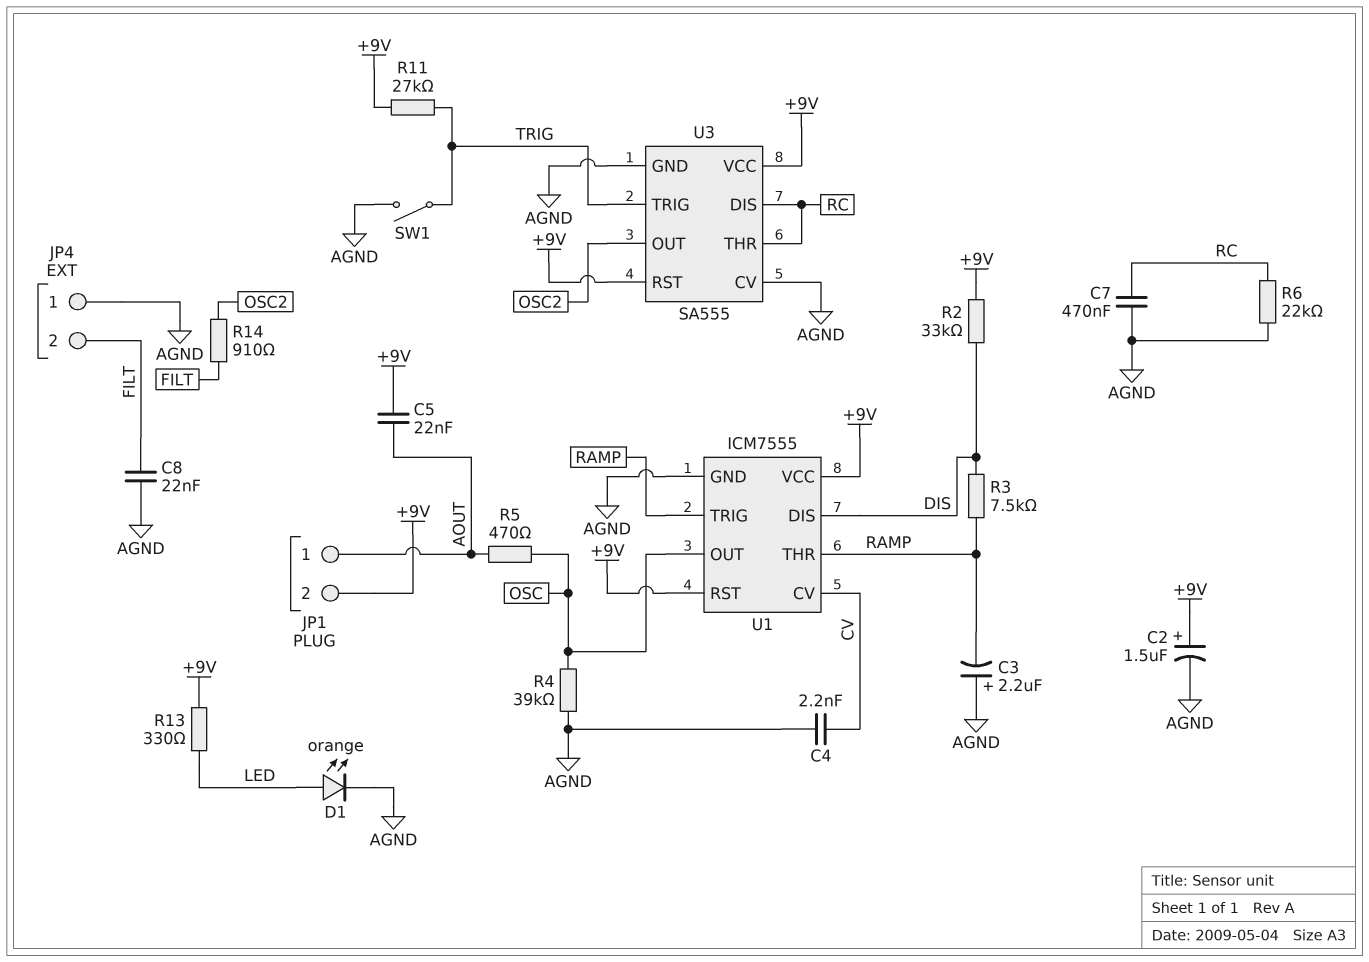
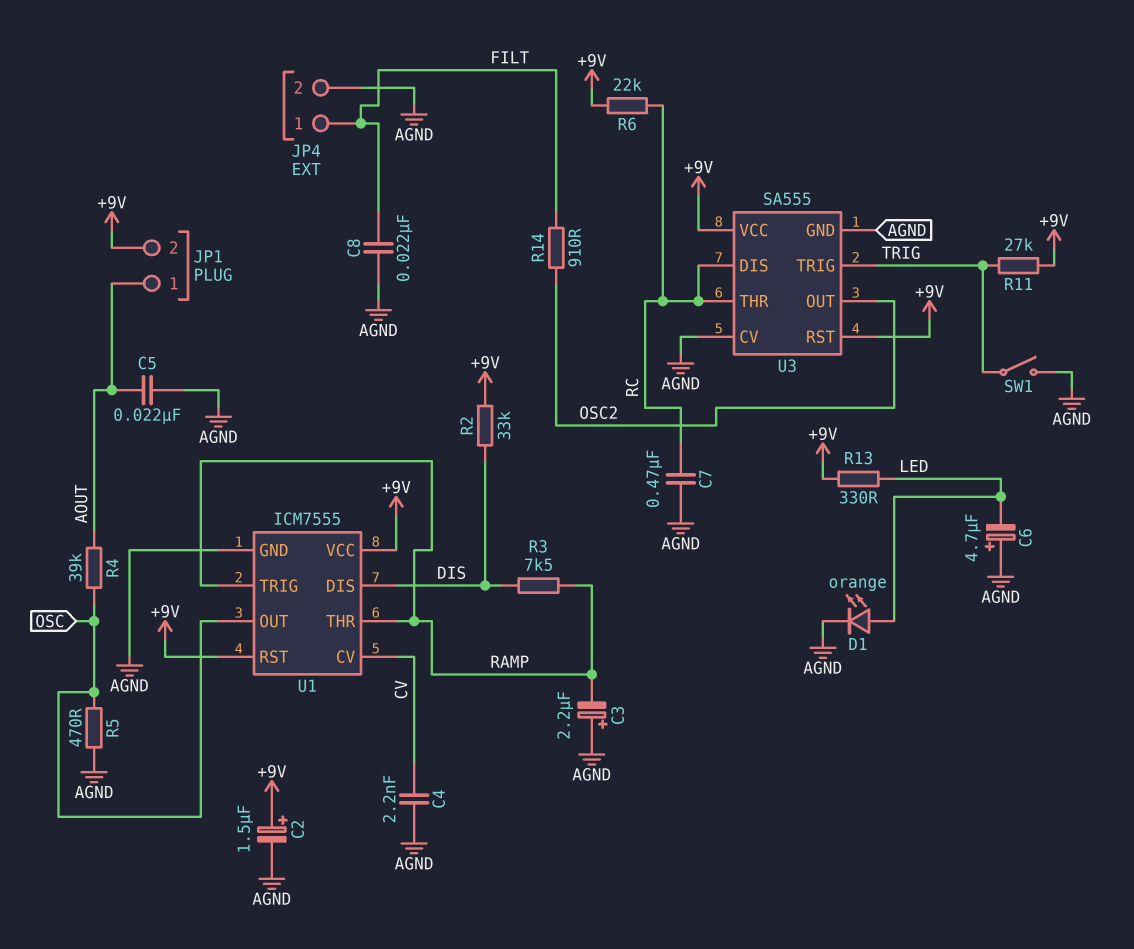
C5: 22nF (+9V, AOUT) -> 22nF (AGND, AOUT)
C6: none -> 4.7uF (plus AGND, minus LED)
JP4 pin 1: AGND -> FILT
JP4 pin 2: FILT -> AGND
R4: 39k (AGND, OSC) -> 39k (AOUT, OSC)
R5: 470 (AOUT, OSC) -> 470 (AGND, OSC)
R6: 22k (AGND, RC) -> 22k (+9V, RC)

